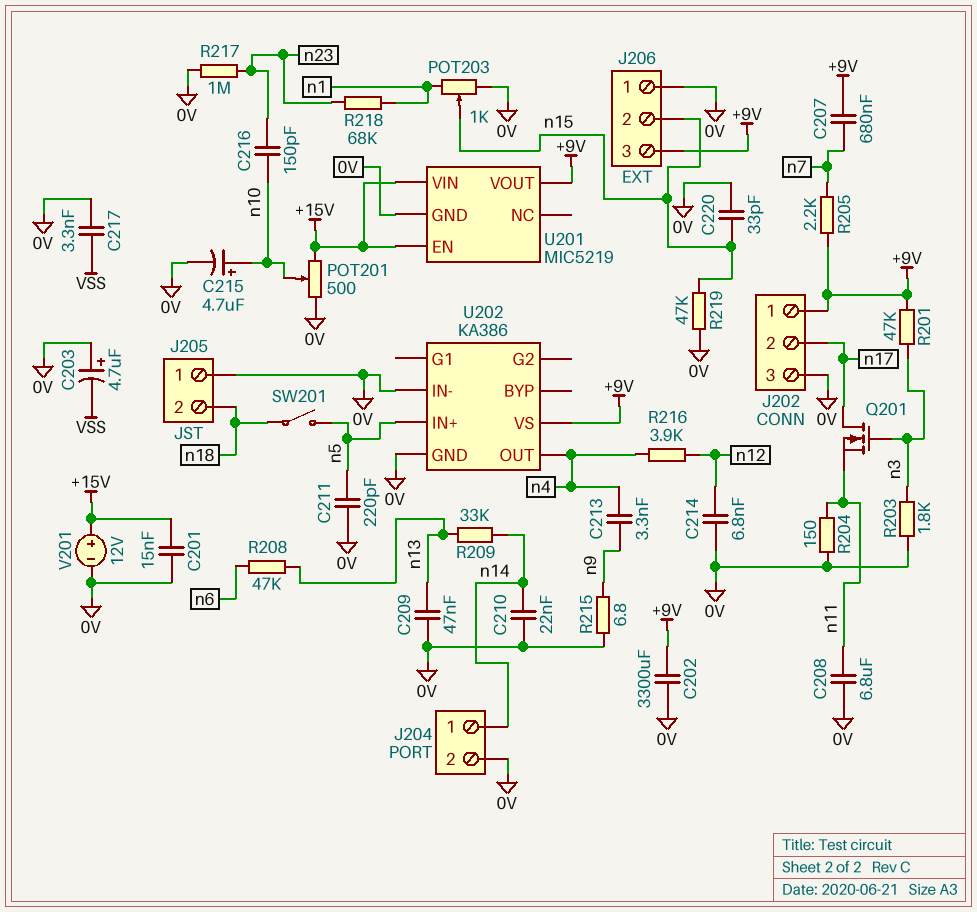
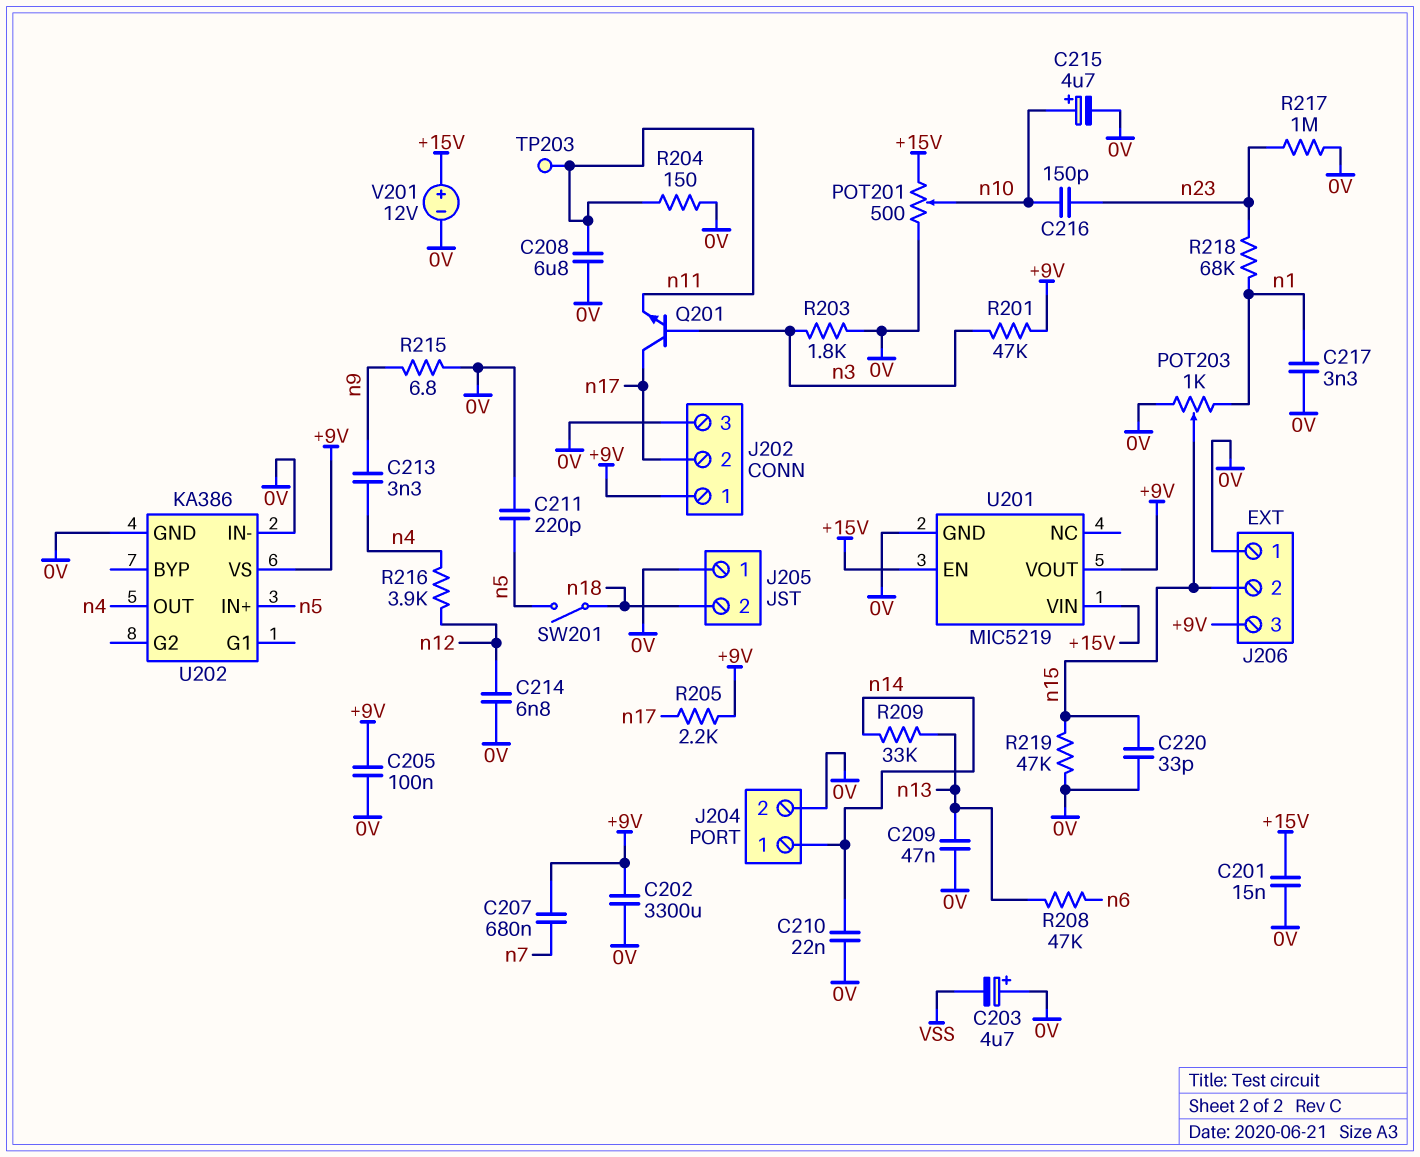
C205: none -> 100nF (+9V, 0V)
C217: 3.3nF (0V, VSS) -> 3.3nF (0V, n1)
Q201: NMOS (G n3, D n17, S n11) -> NPN (B n3, C n17, E n11)
R205: 2.2k (+9V, n7) -> 2.2k (+9V, n17)
TP203: none -> test point (n11)

